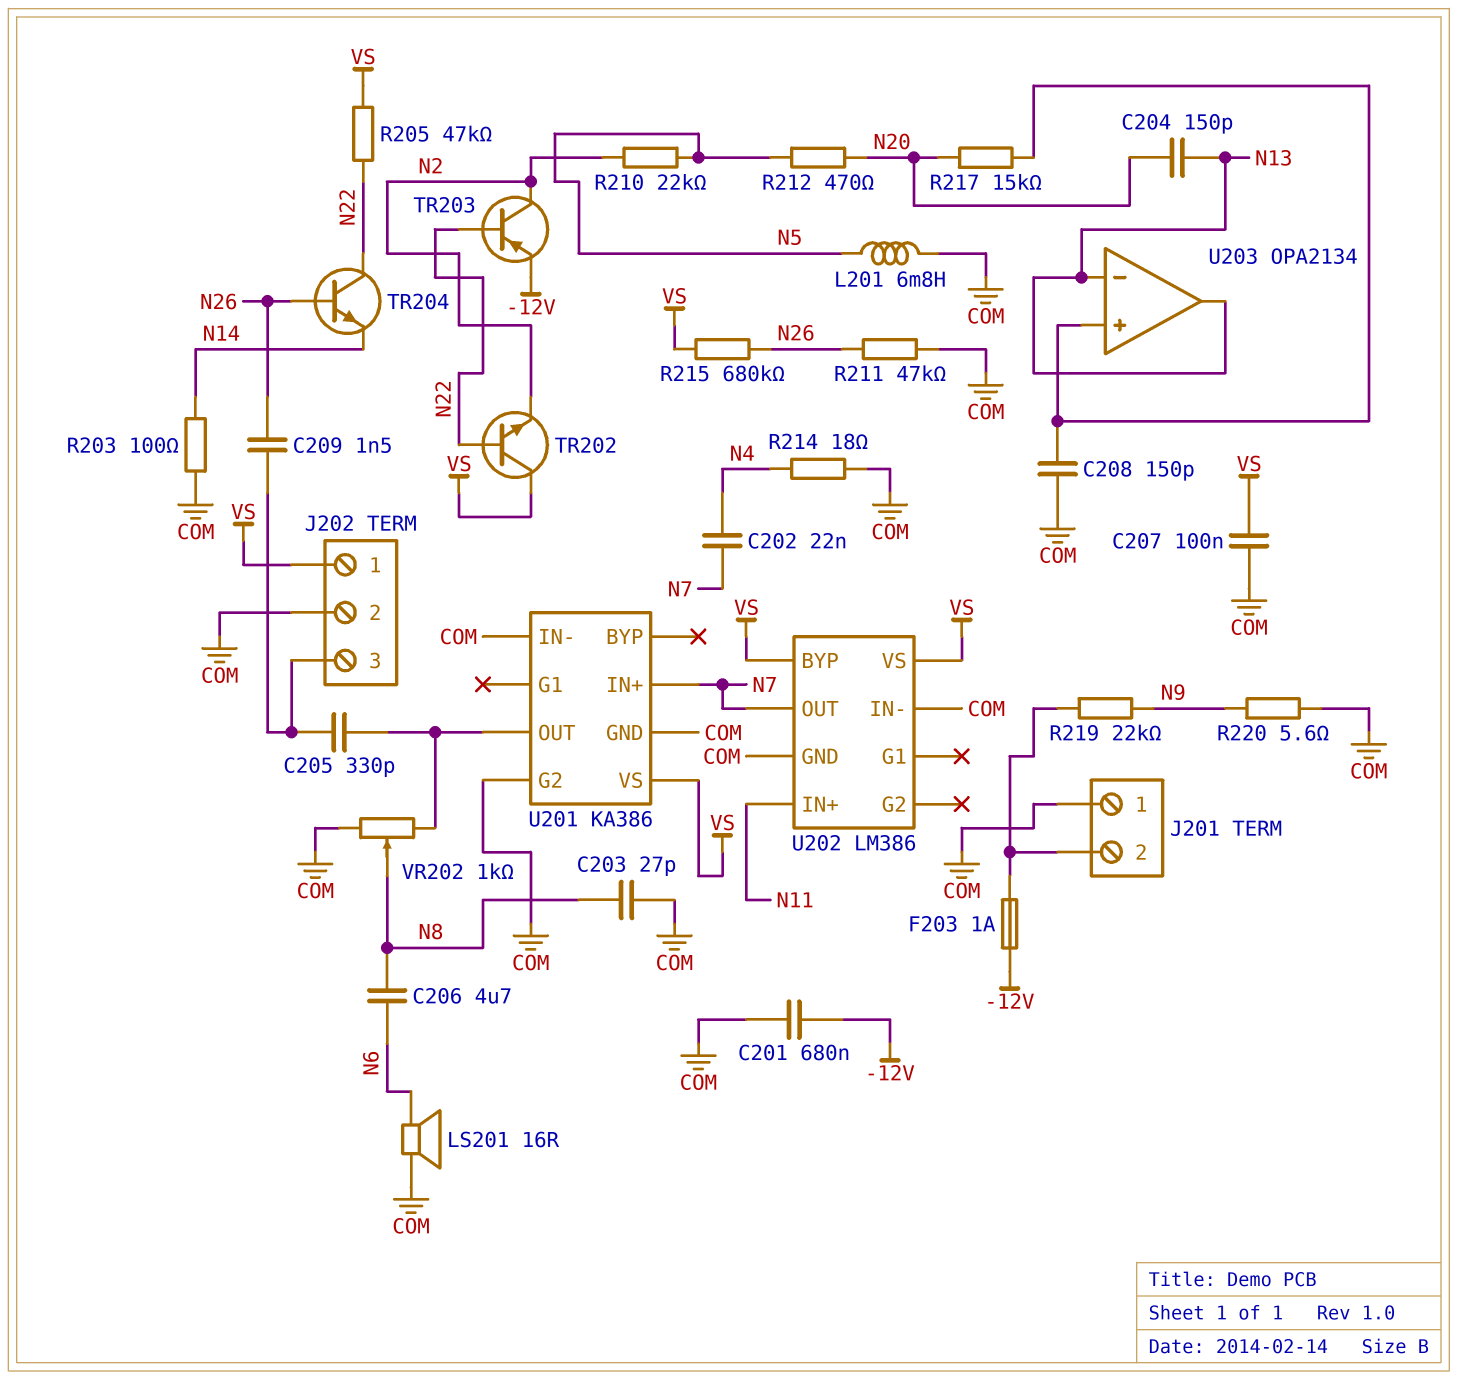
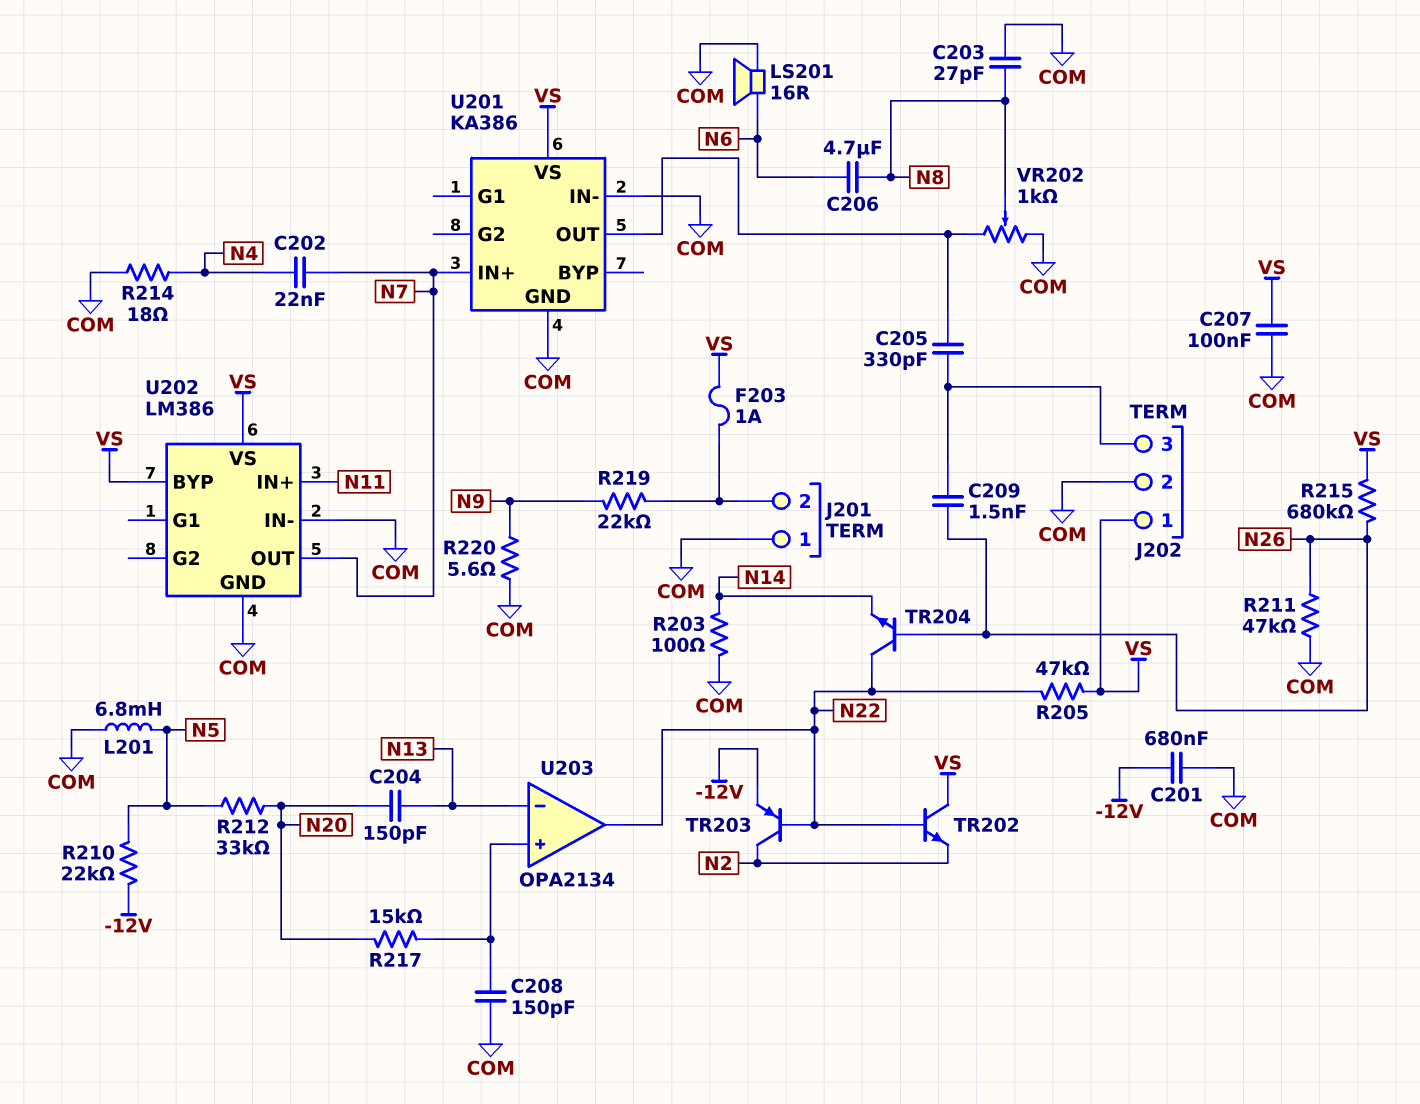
F203: 1A (-12V, J201/2) -> 1A (J201/2, VS)
R210: 22k (N2, N5) -> 22k (-12V, N5)
R212: 470 (N5, N20) -> 33k (N5, N20)
U201 pin G2: COM -> none
U203 pin out: N13 -> N22

